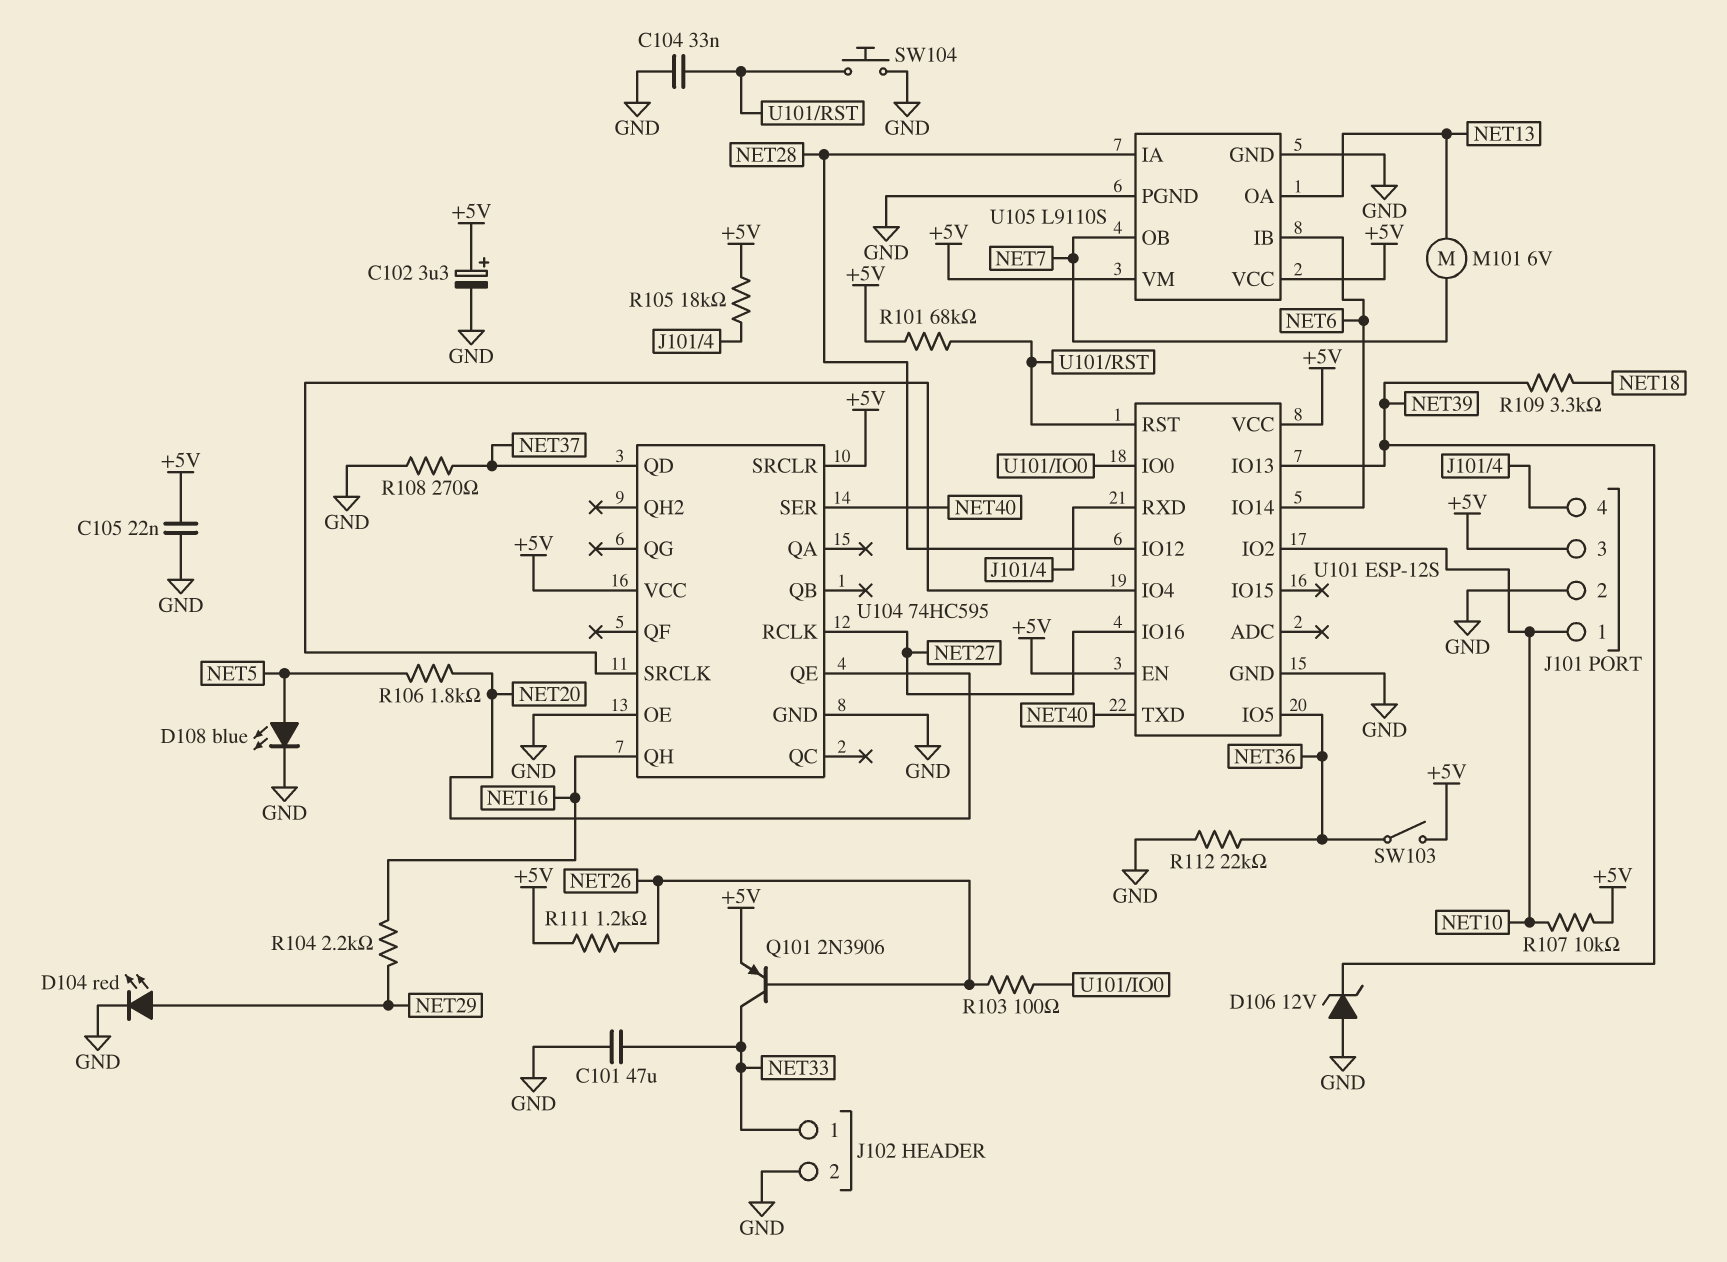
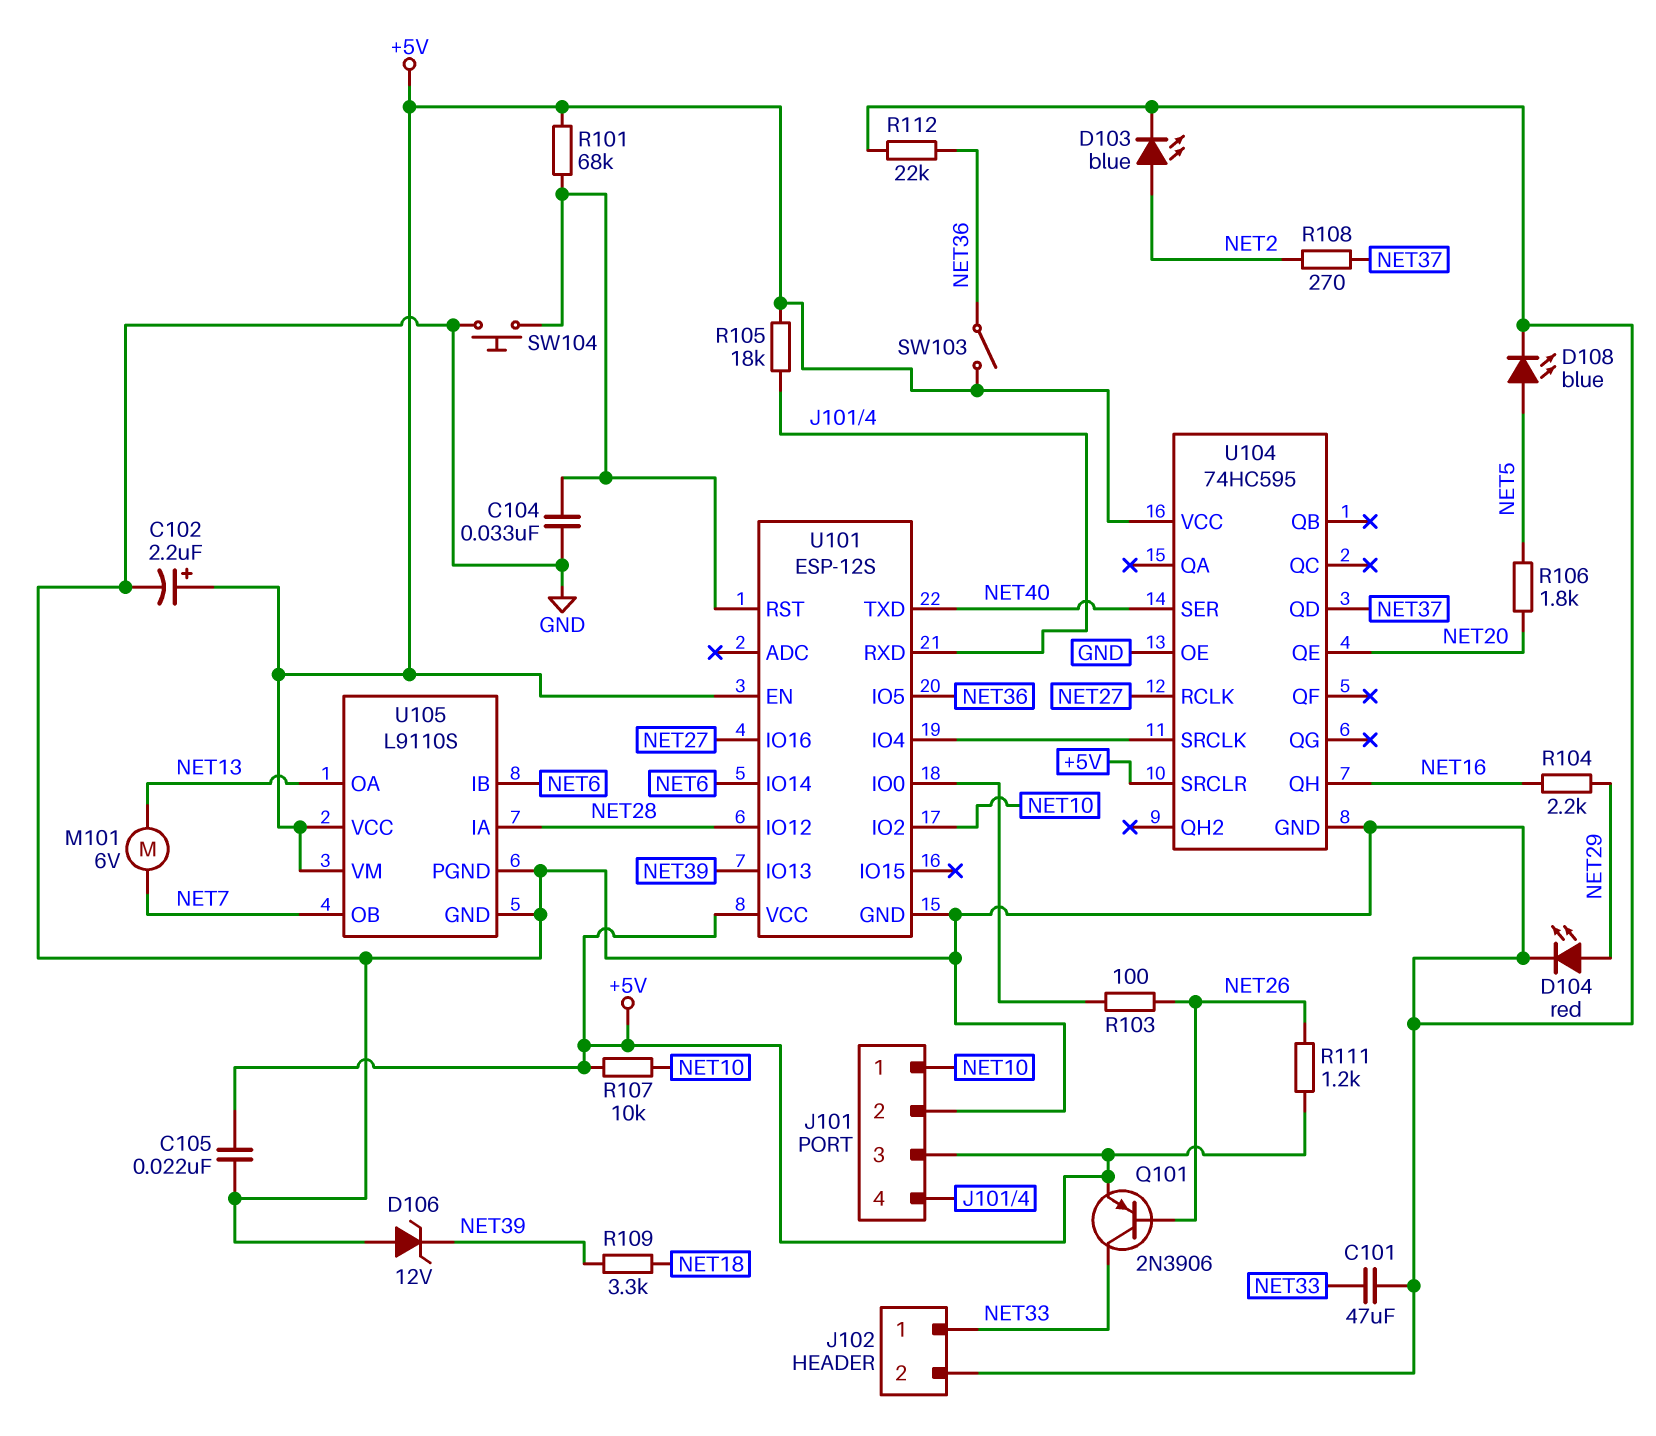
C102: 3.3uF (plus +5V, minus GND) -> 2.2uF (plus +5V, minus GND)
D103: none -> LED blue (A NET2, K GND)
R108: 270 (GND, NET37) -> 270 (NET2, NET37)

